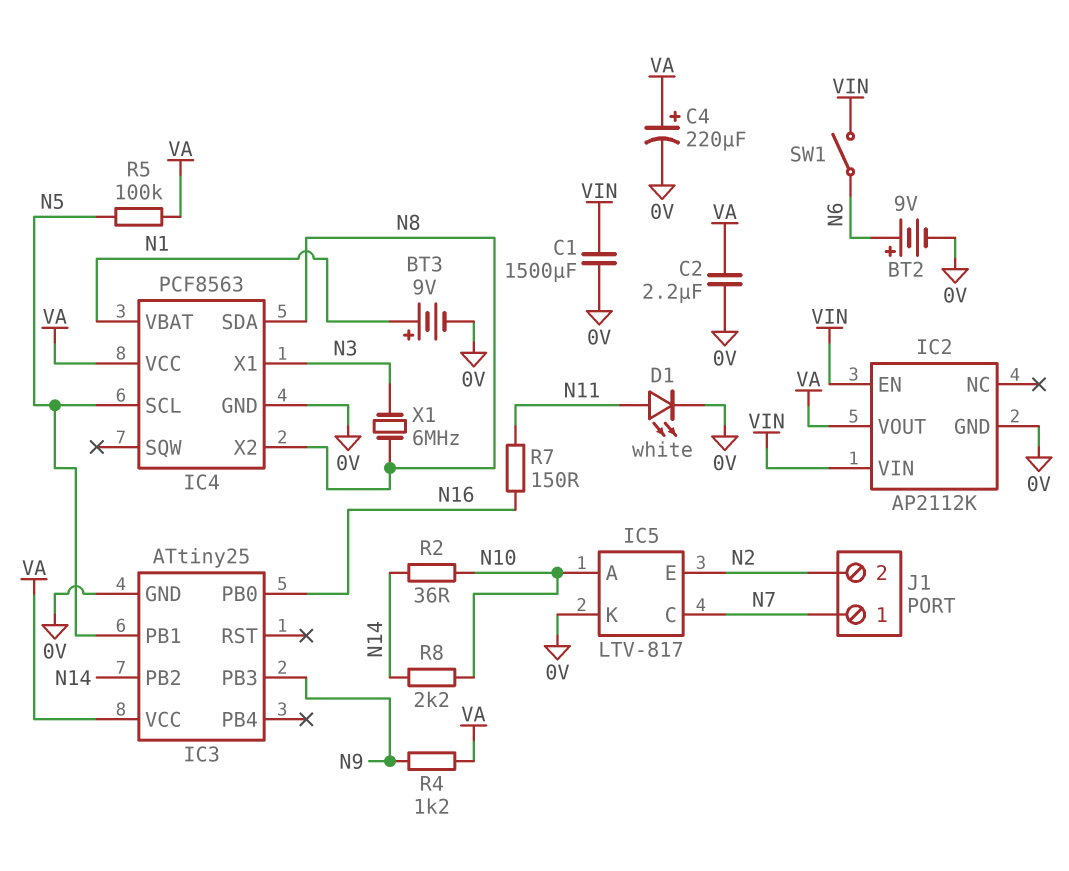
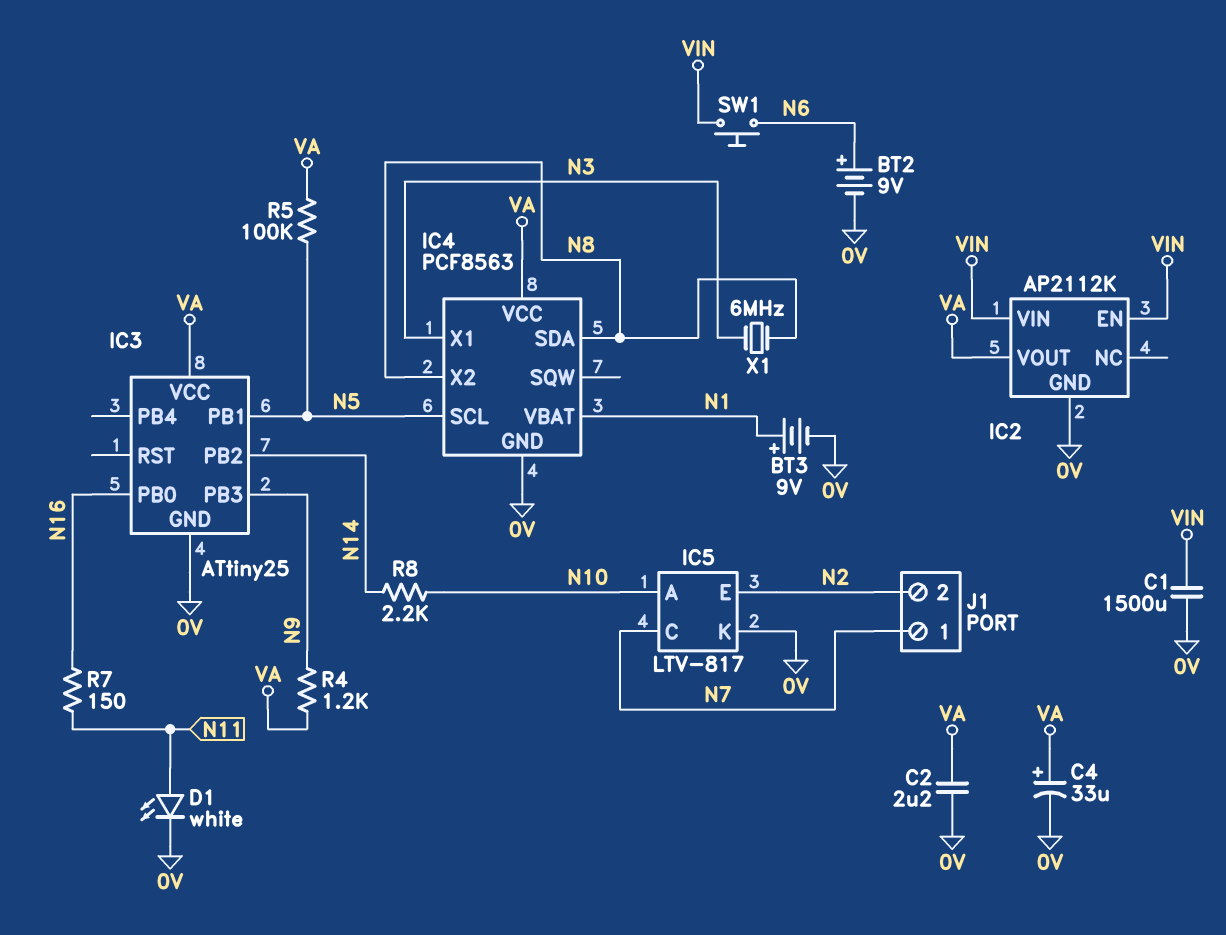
C4: 220uF (plus VA, minus 0V) -> 33uF (plus VA, minus 0V)
R2: 36 (N10, N14) -> none
SW1: switch (N6, VIN) -> button (N6, VIN)

